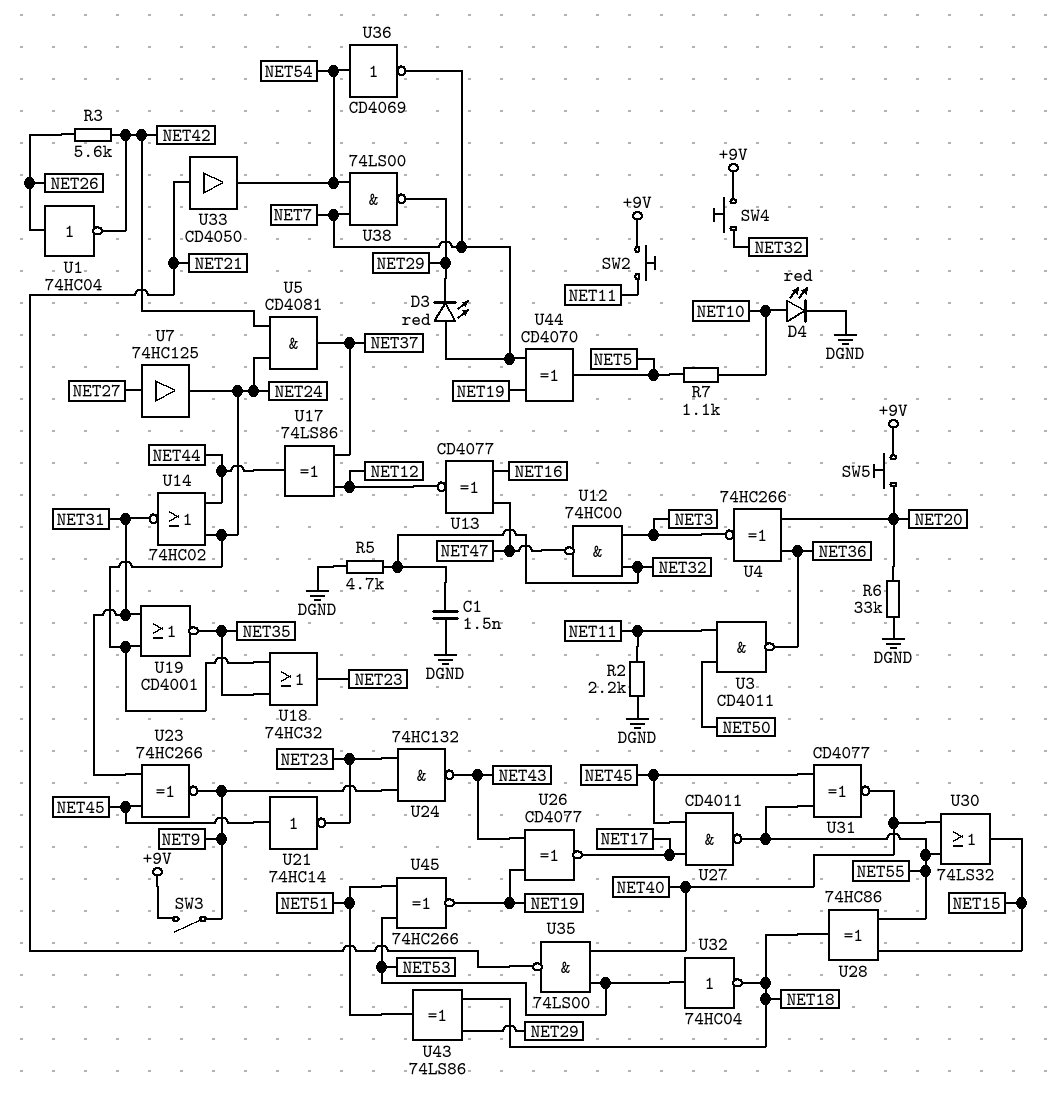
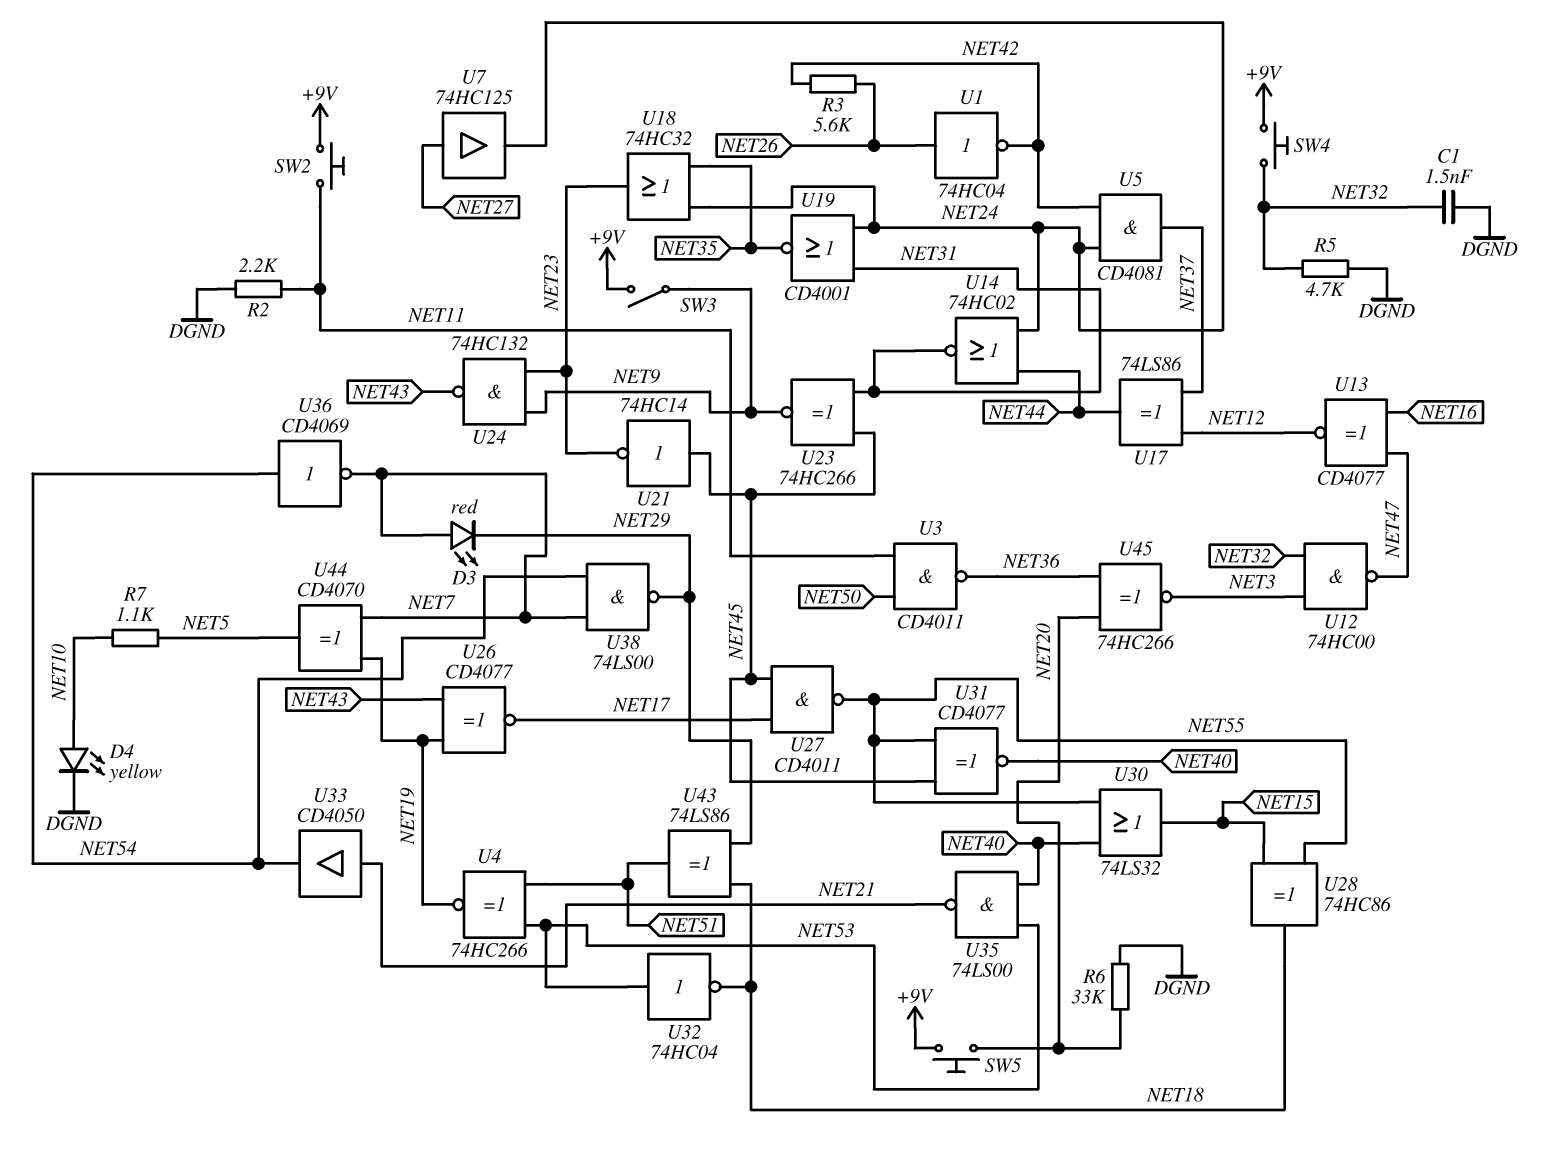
D4: LED red (A NET10, K DGND) -> LED yellow (A NET10, K DGND)
U4: XNOR 74HC266 (in NET20, in NET36, out NET3) -> XNOR 74HC266 (in NET51, in NET53, out NET19)
U45: XNOR 74HC266 (in NET51, in NET53, out NET19) -> XNOR 74HC266 (in NET20, in NET36, out NET3)

